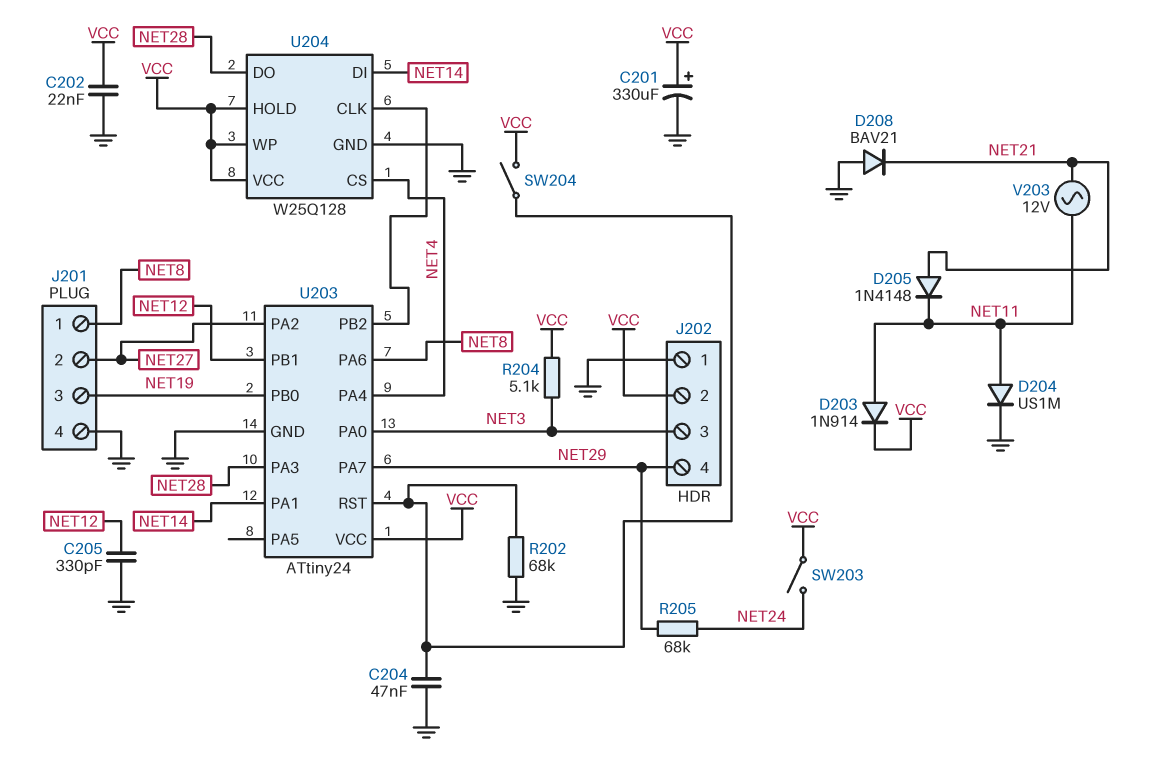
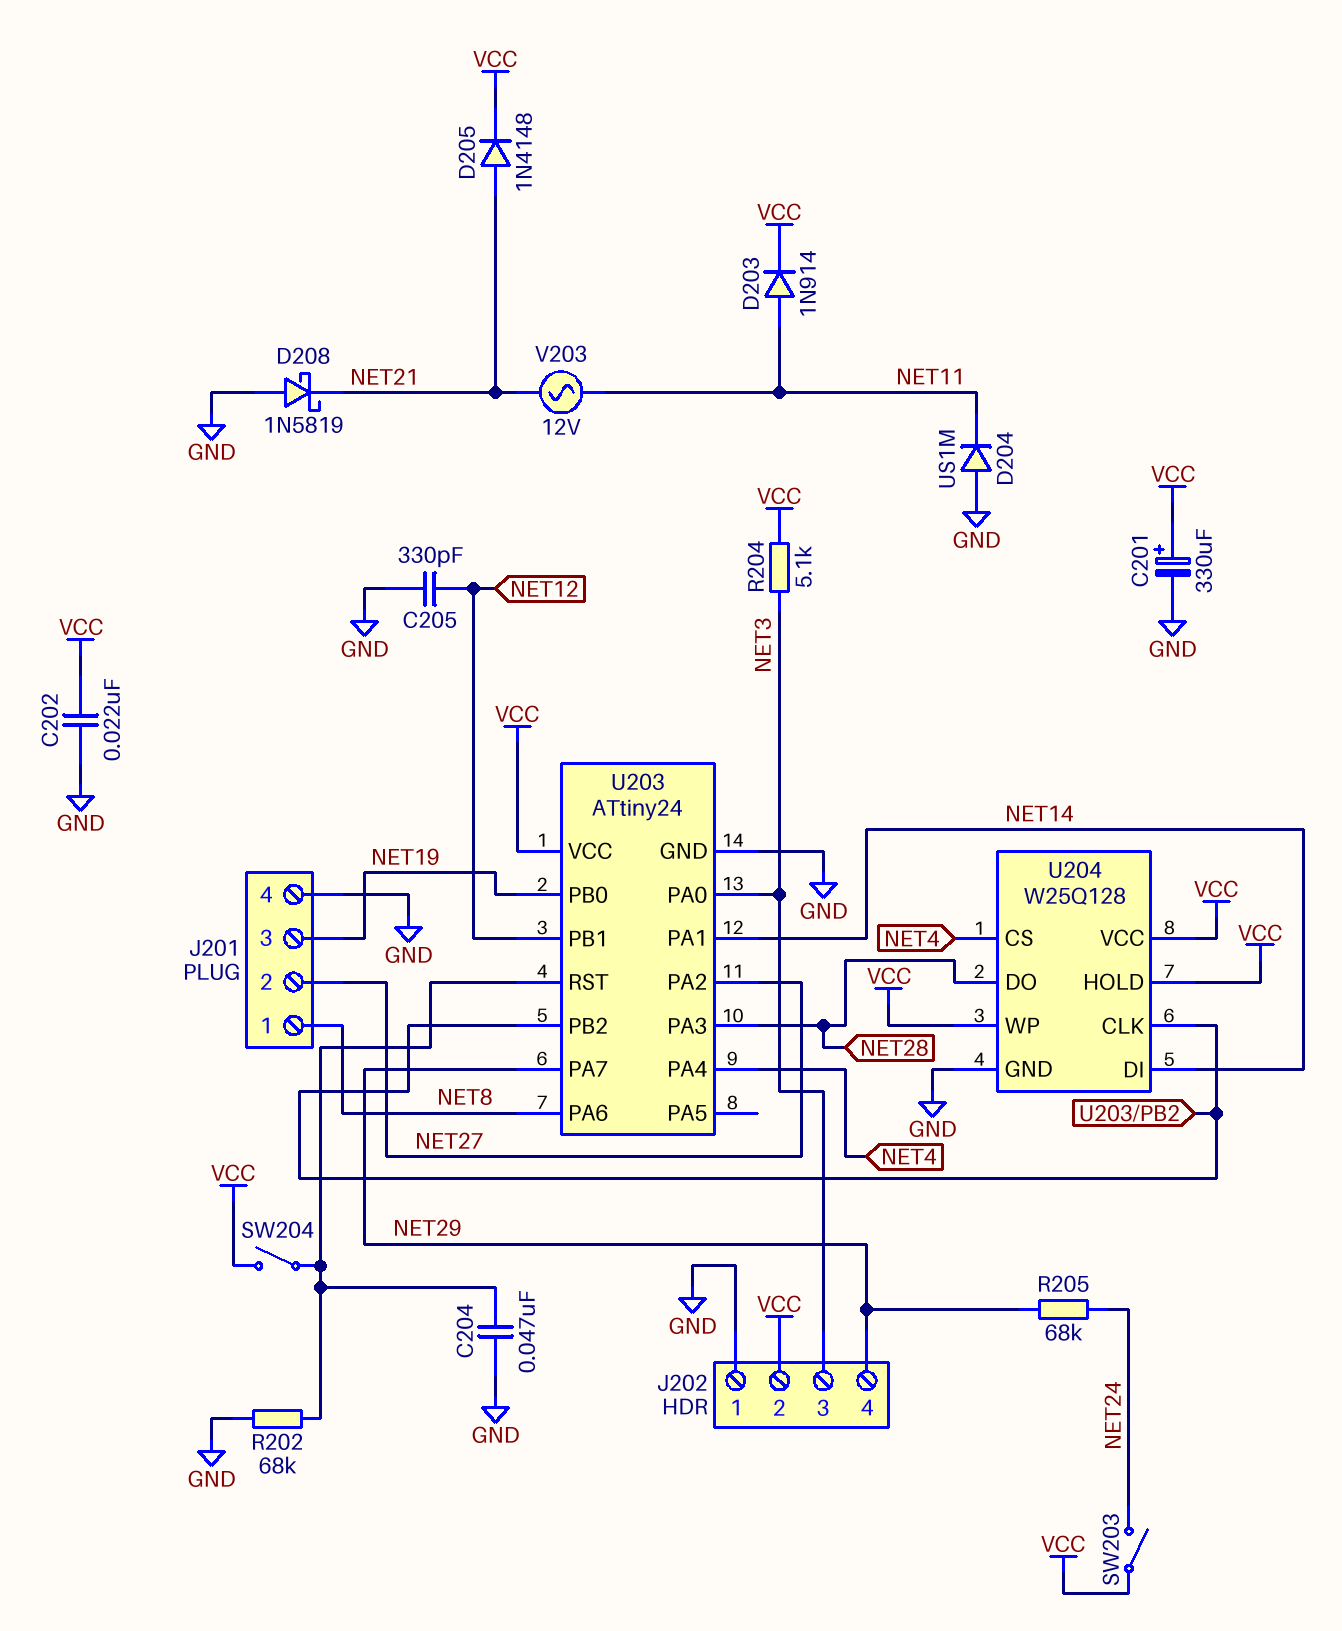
D204: diode US1M (A NET11, K GND) -> diode US1M (A GND, K NET11)
D205: diode 1N4148 (A NET21, K NET11) -> diode 1N4148 (A NET21, K VCC)
D208: diode BAV21 (A GND, K NET21) -> schottky 1N5819 (A GND, K NET21)

